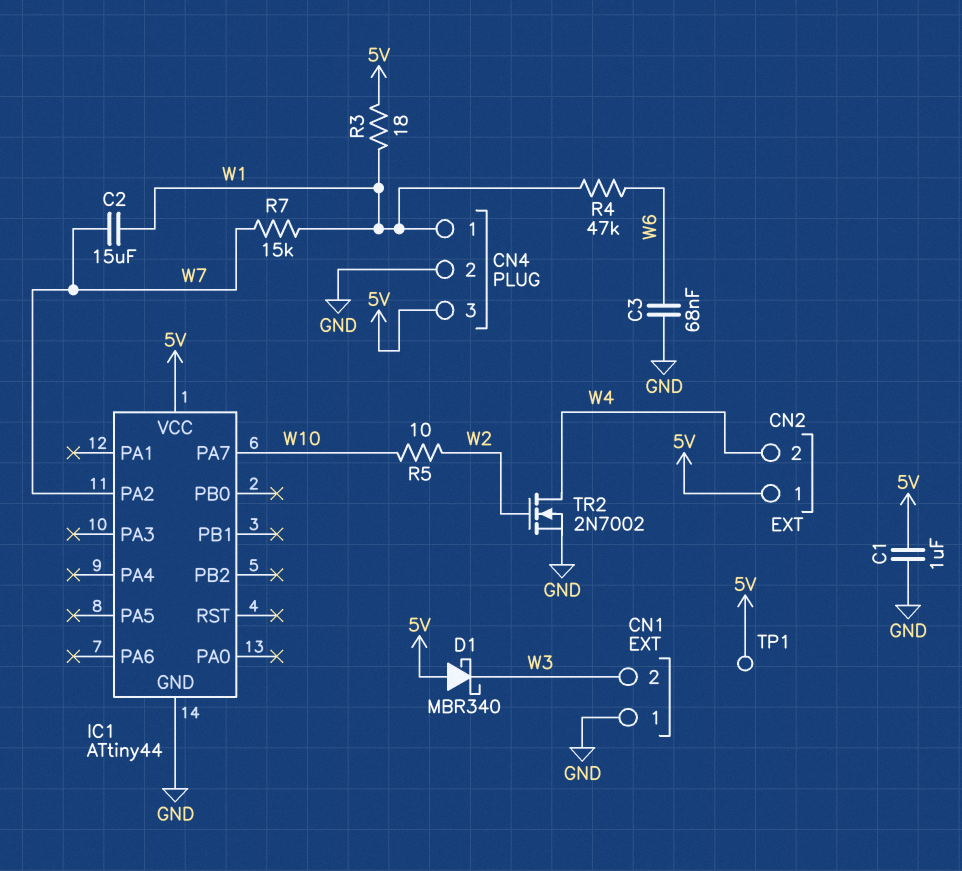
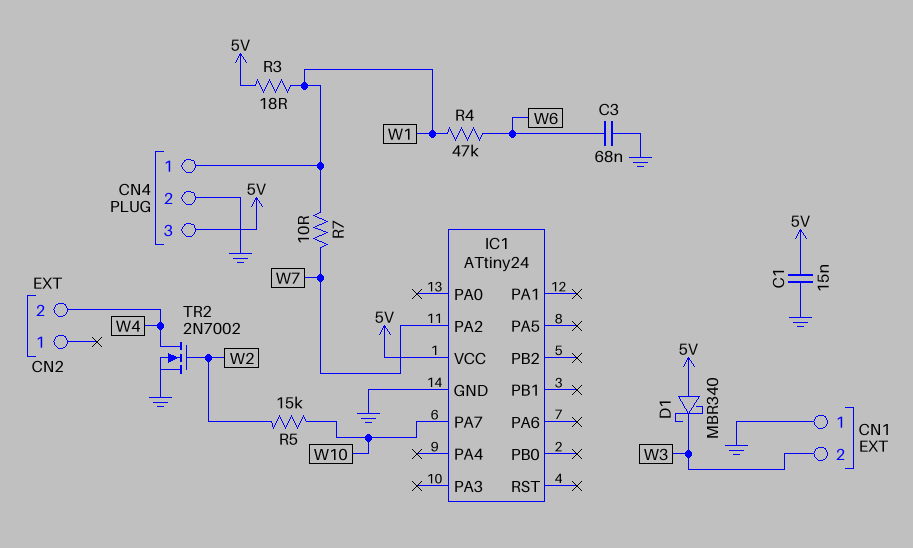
C1: 1uF (5V, GND) -> 15nF (5V, GND)
C2: 15uF (W1, W7) -> none
CN2 pin 1: 5V -> none
IC1: ATtiny44 -> ATtiny24
R5: 10 (W2, W10) -> 15k (W2, W10)
R7: 15k (W1, W7) -> 10 (W1, W7)
TP1: test point (5V) -> none

